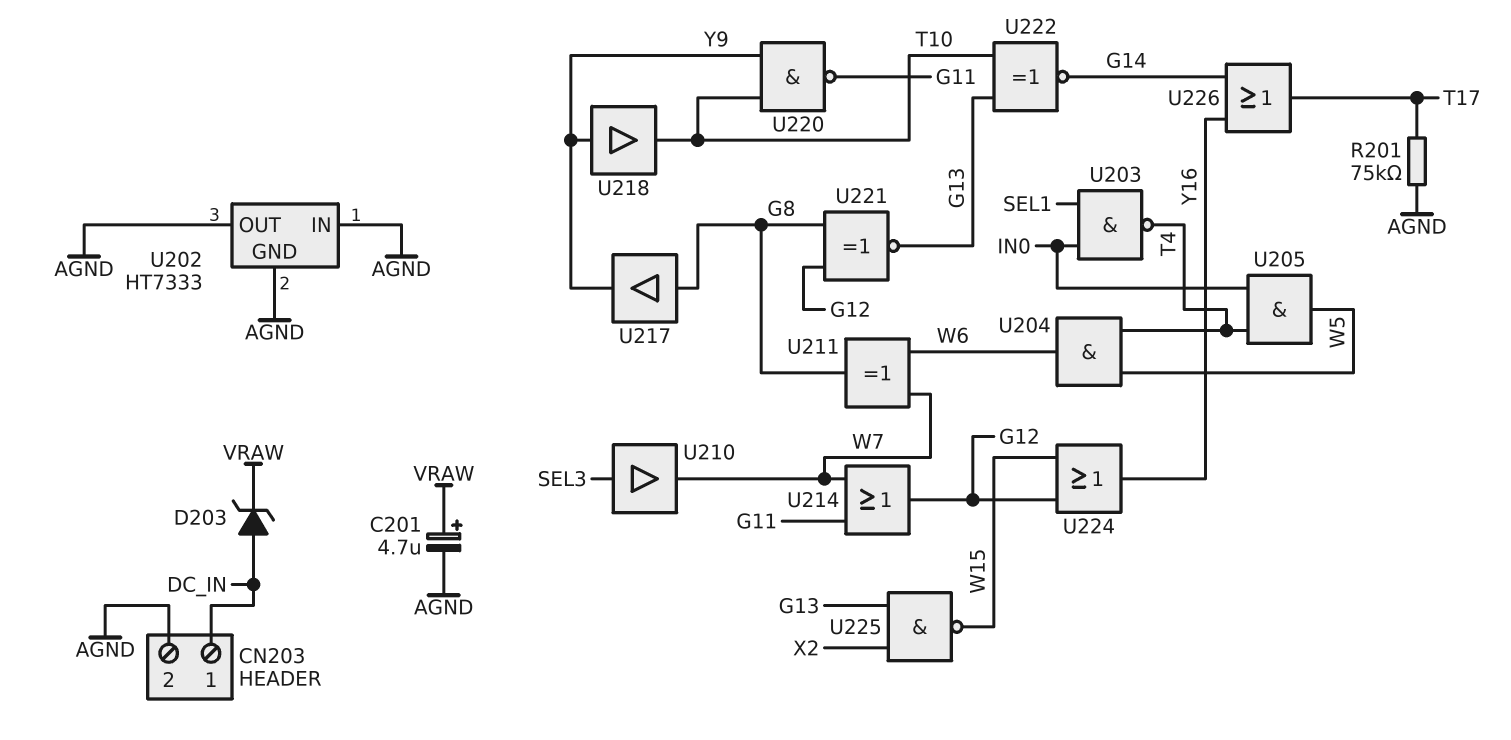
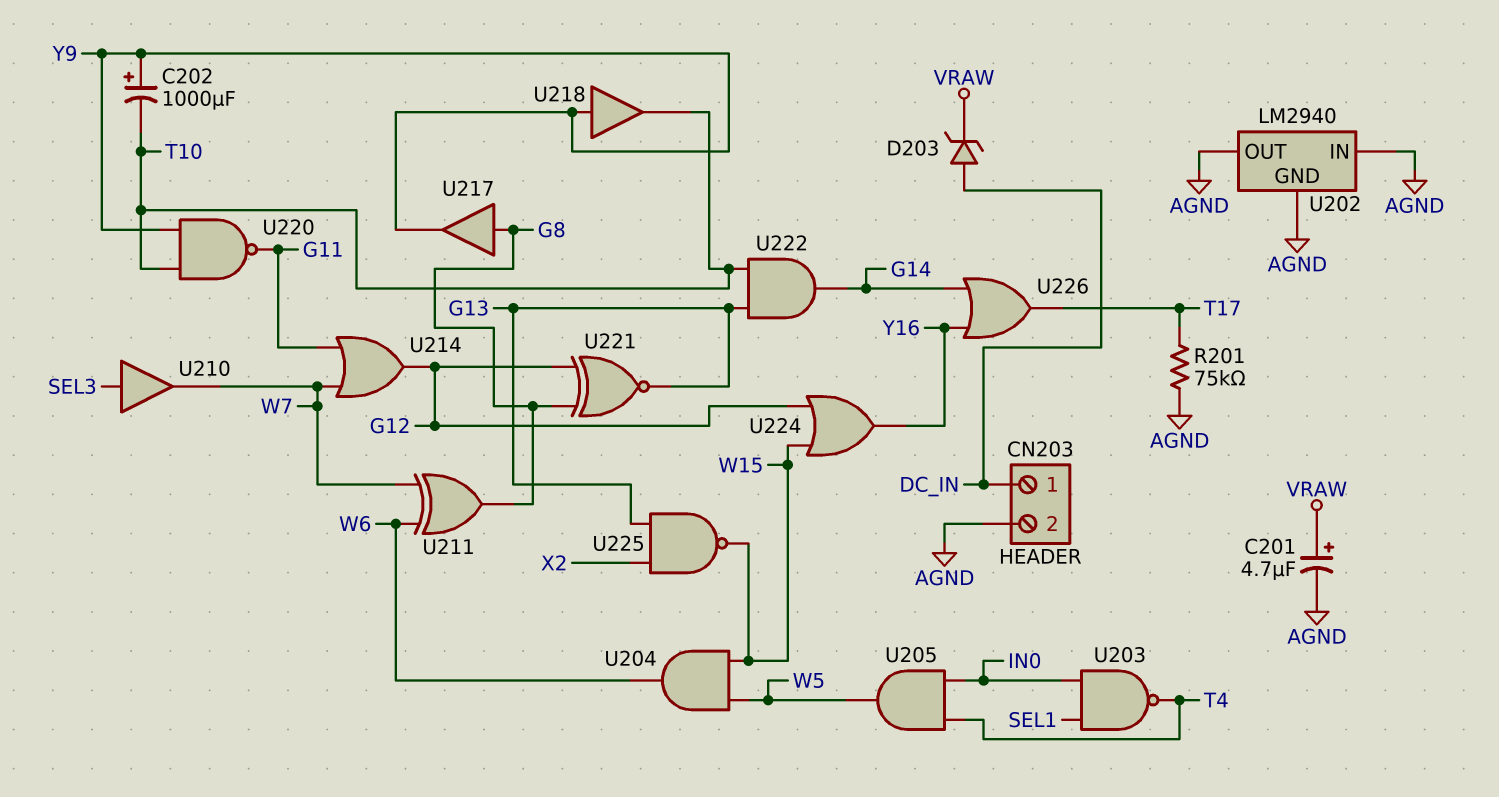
C202: none -> 1000uF (plus Y9, minus T10)
U202: HT7333 -> LM2940
U204: AND (in T4, in W5, out W6) -> AND (in W5, in W15, out W6)
U222: XNOR (in G13, in T10, out G14) -> AND (in G13, in T10, out G14)

